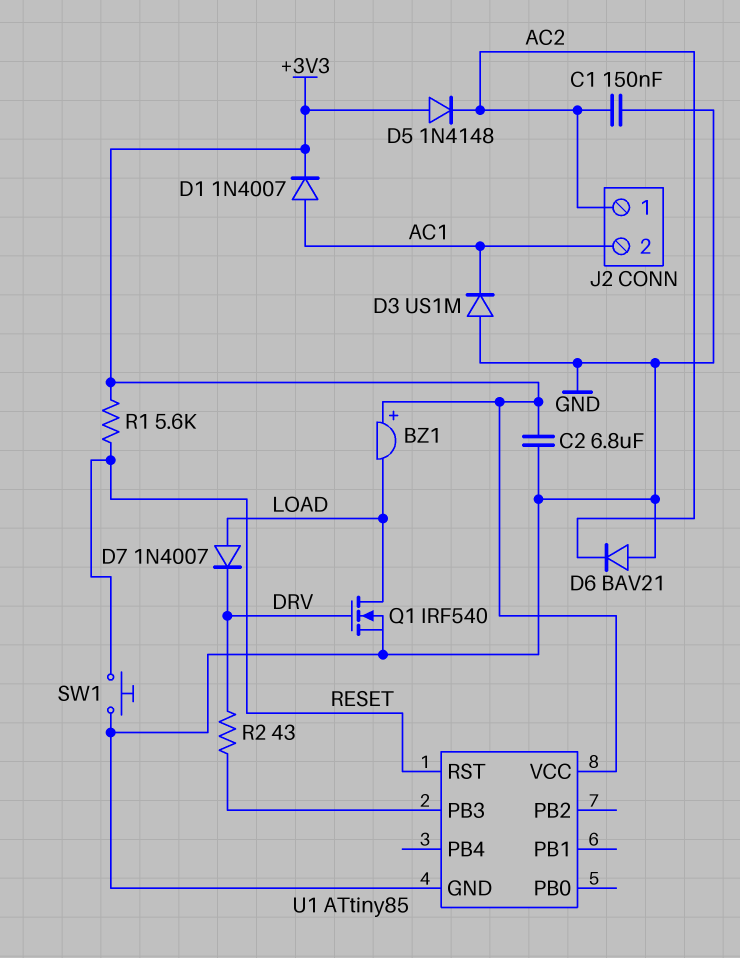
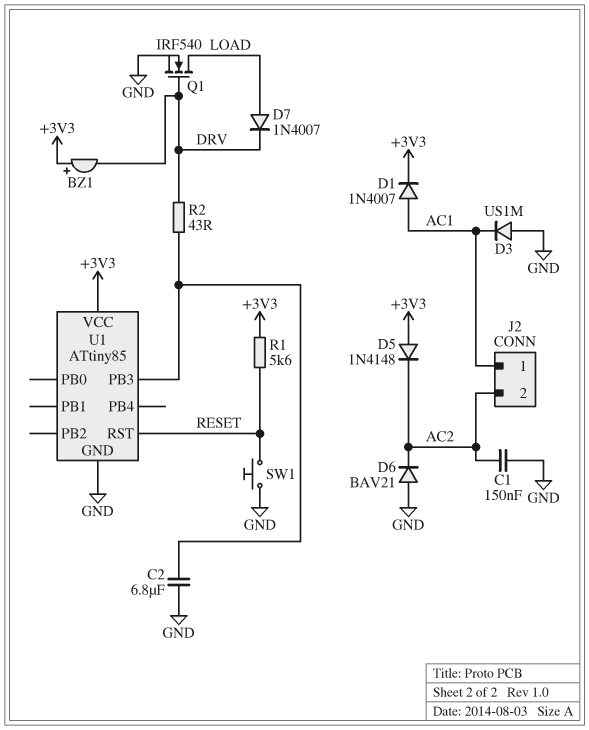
BZ1: buzzer (plus +3V3, minus LOAD) -> buzzer (plus +3V3, minus DRV)
C2: 6.8uF (+3V3, GND) -> 6.8uF (GND, U1/PB3)
J2 pin 1: AC2 -> AC1
J2 pin 2: AC1 -> AC2

